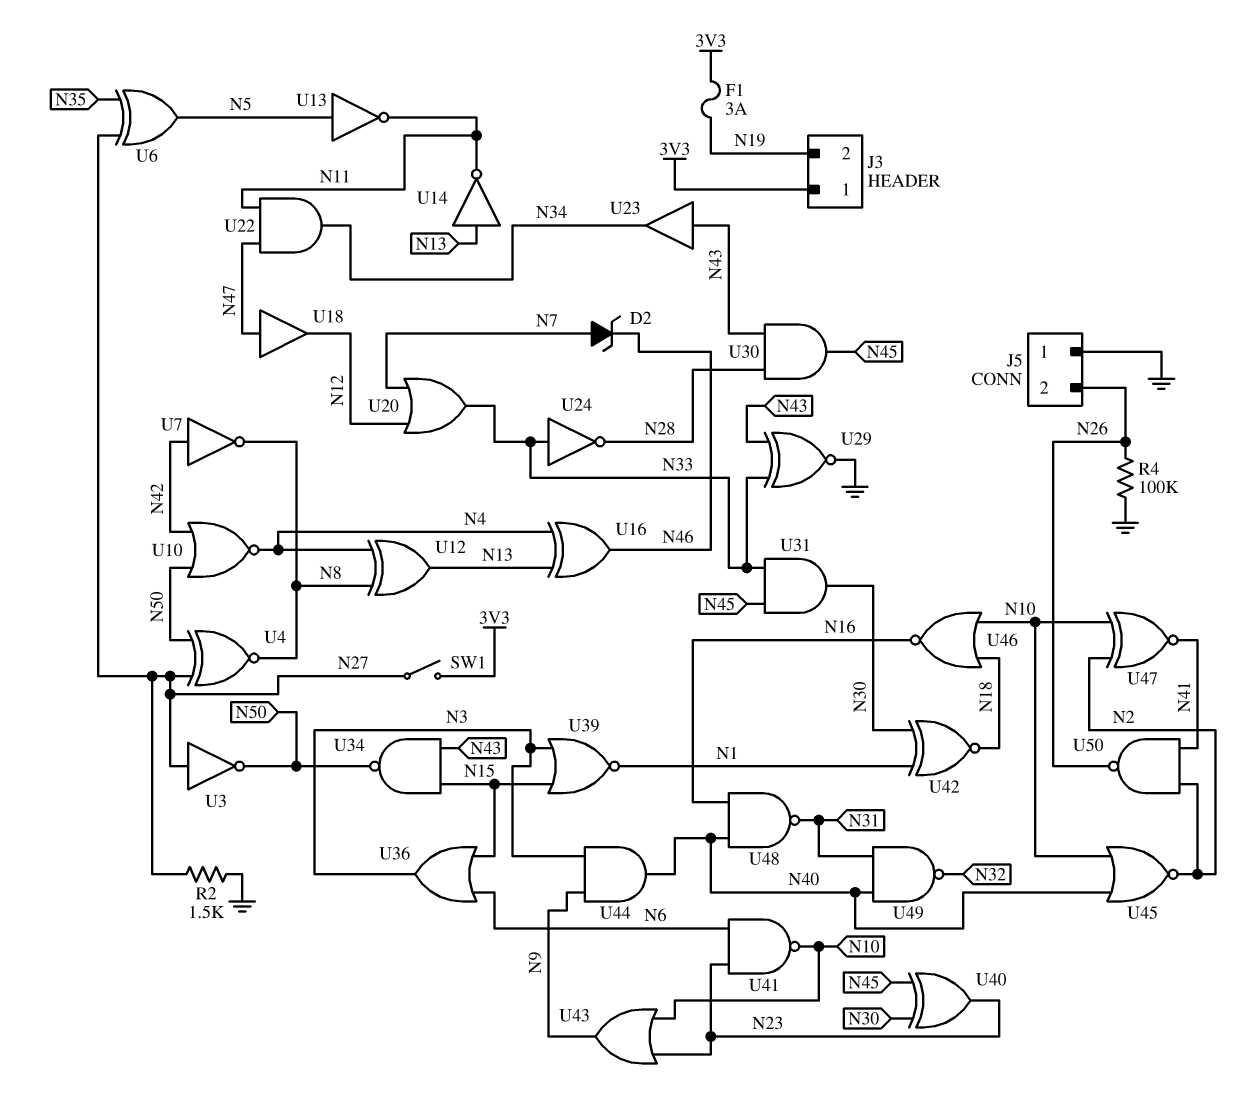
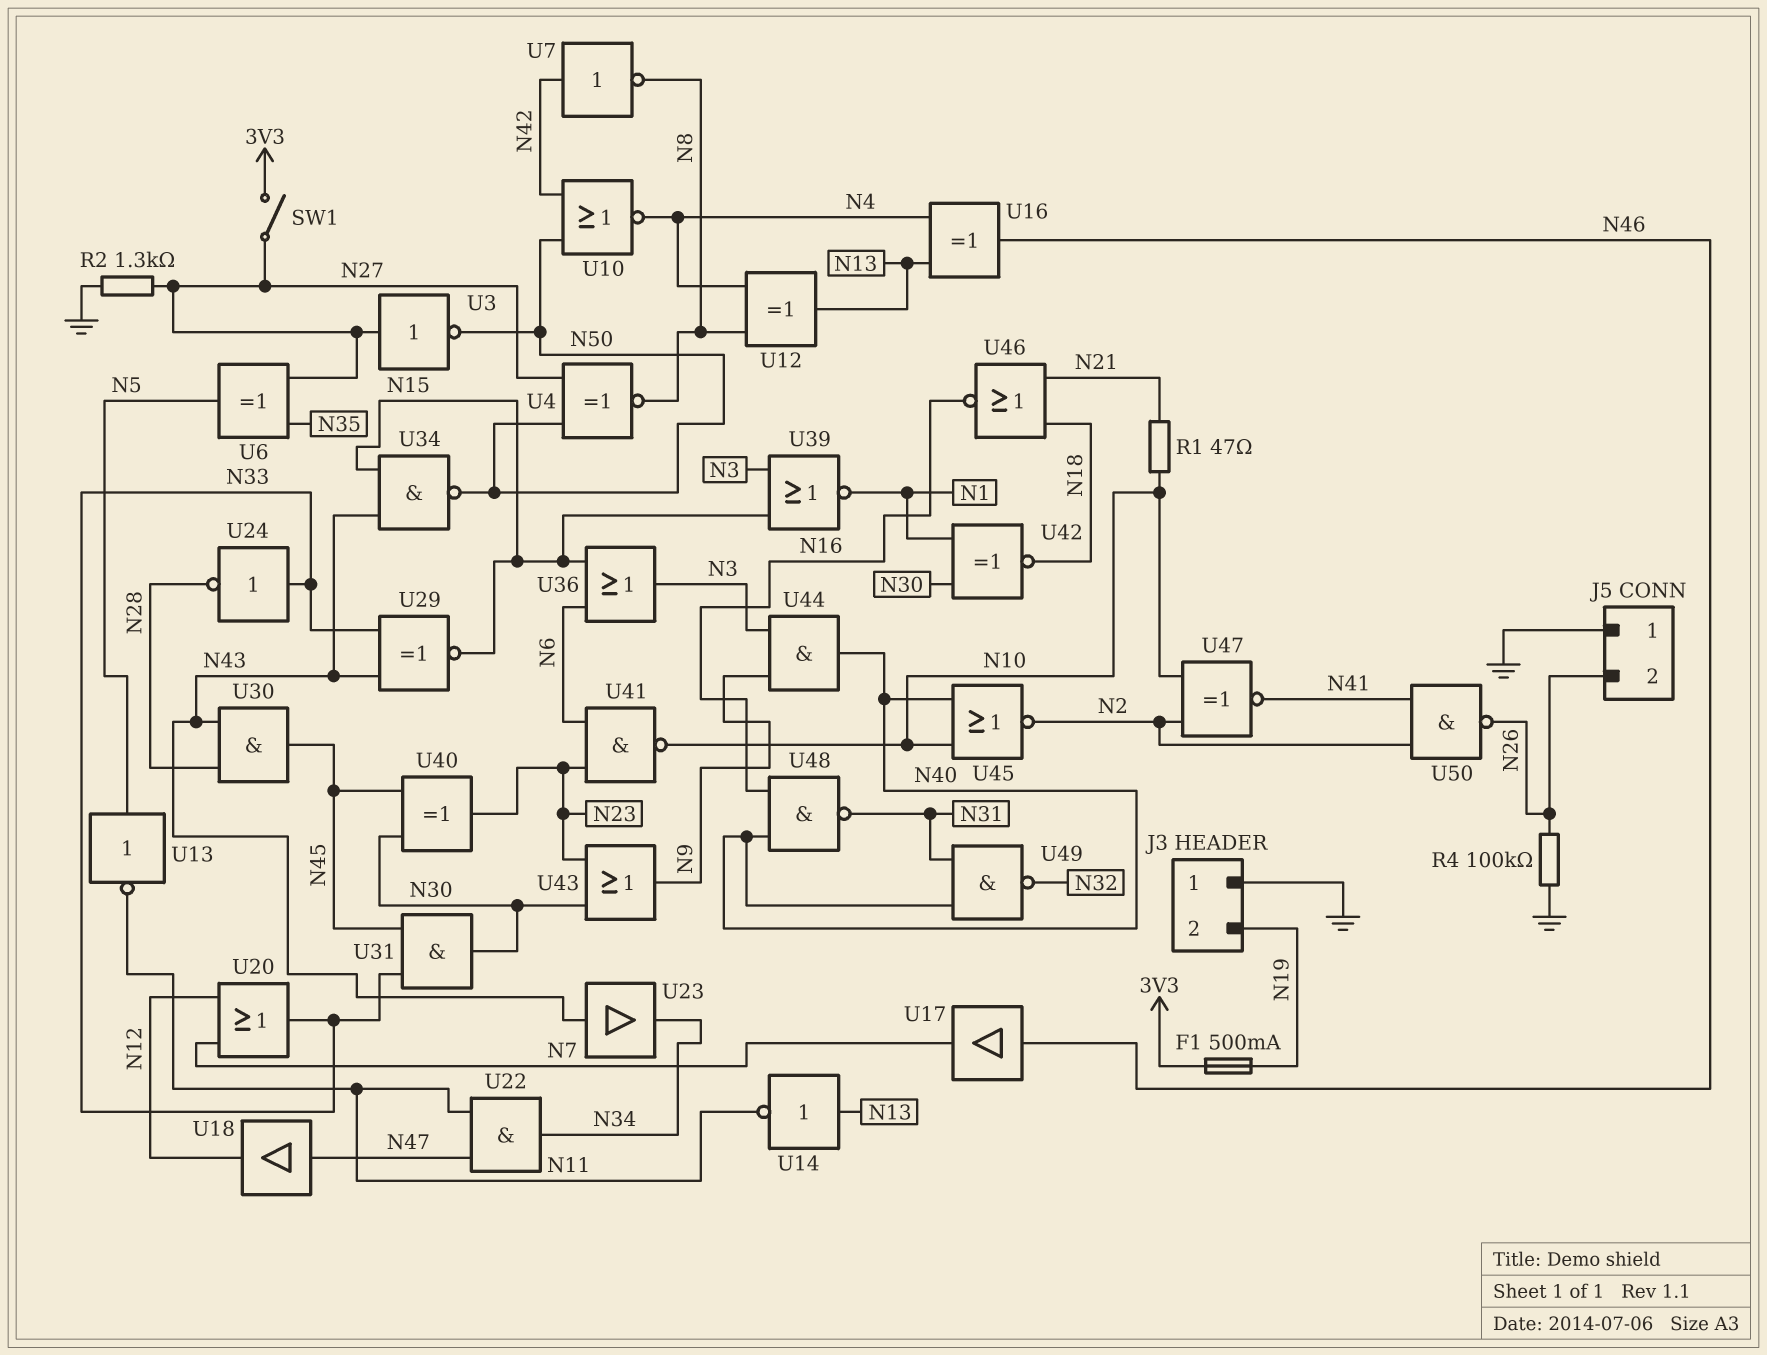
D2: zener (A N7, K N46) -> none
F1: 3A (3V3, N19) -> 500mA (3V3, N19)
J3 pin 1: 3V3 -> GND
R1: none -> 47 (N10, N21)
R2: 1.5k (GND, N27) -> 1.3k (GND, N27)
U17: none -> buffer (in N46, out N7)
U29: XNOR (in N33, in N43, out GND) -> XNOR (in N33, in N43, out N15)
U43: OR (in N10, in N23, out N9) -> OR (in N23, in N30, out N9)
U46: NOR (in N10, in N18, out N16) -> NOR (in N18, in N21, out N16)

